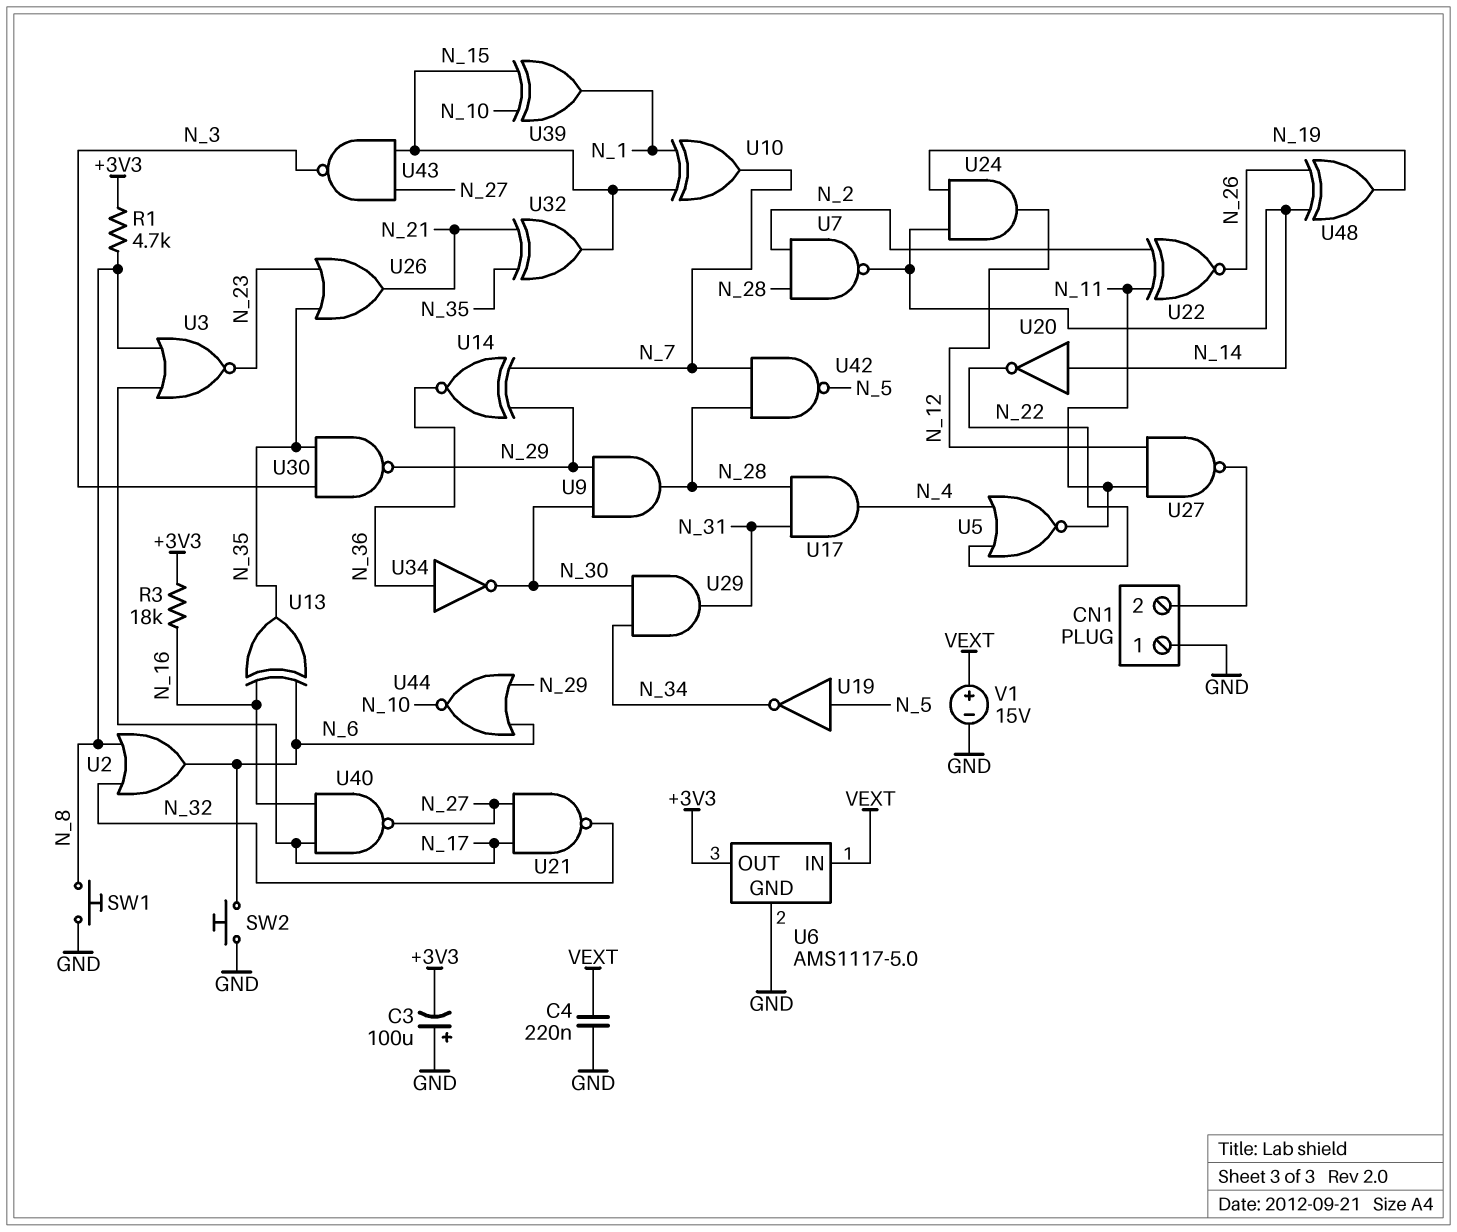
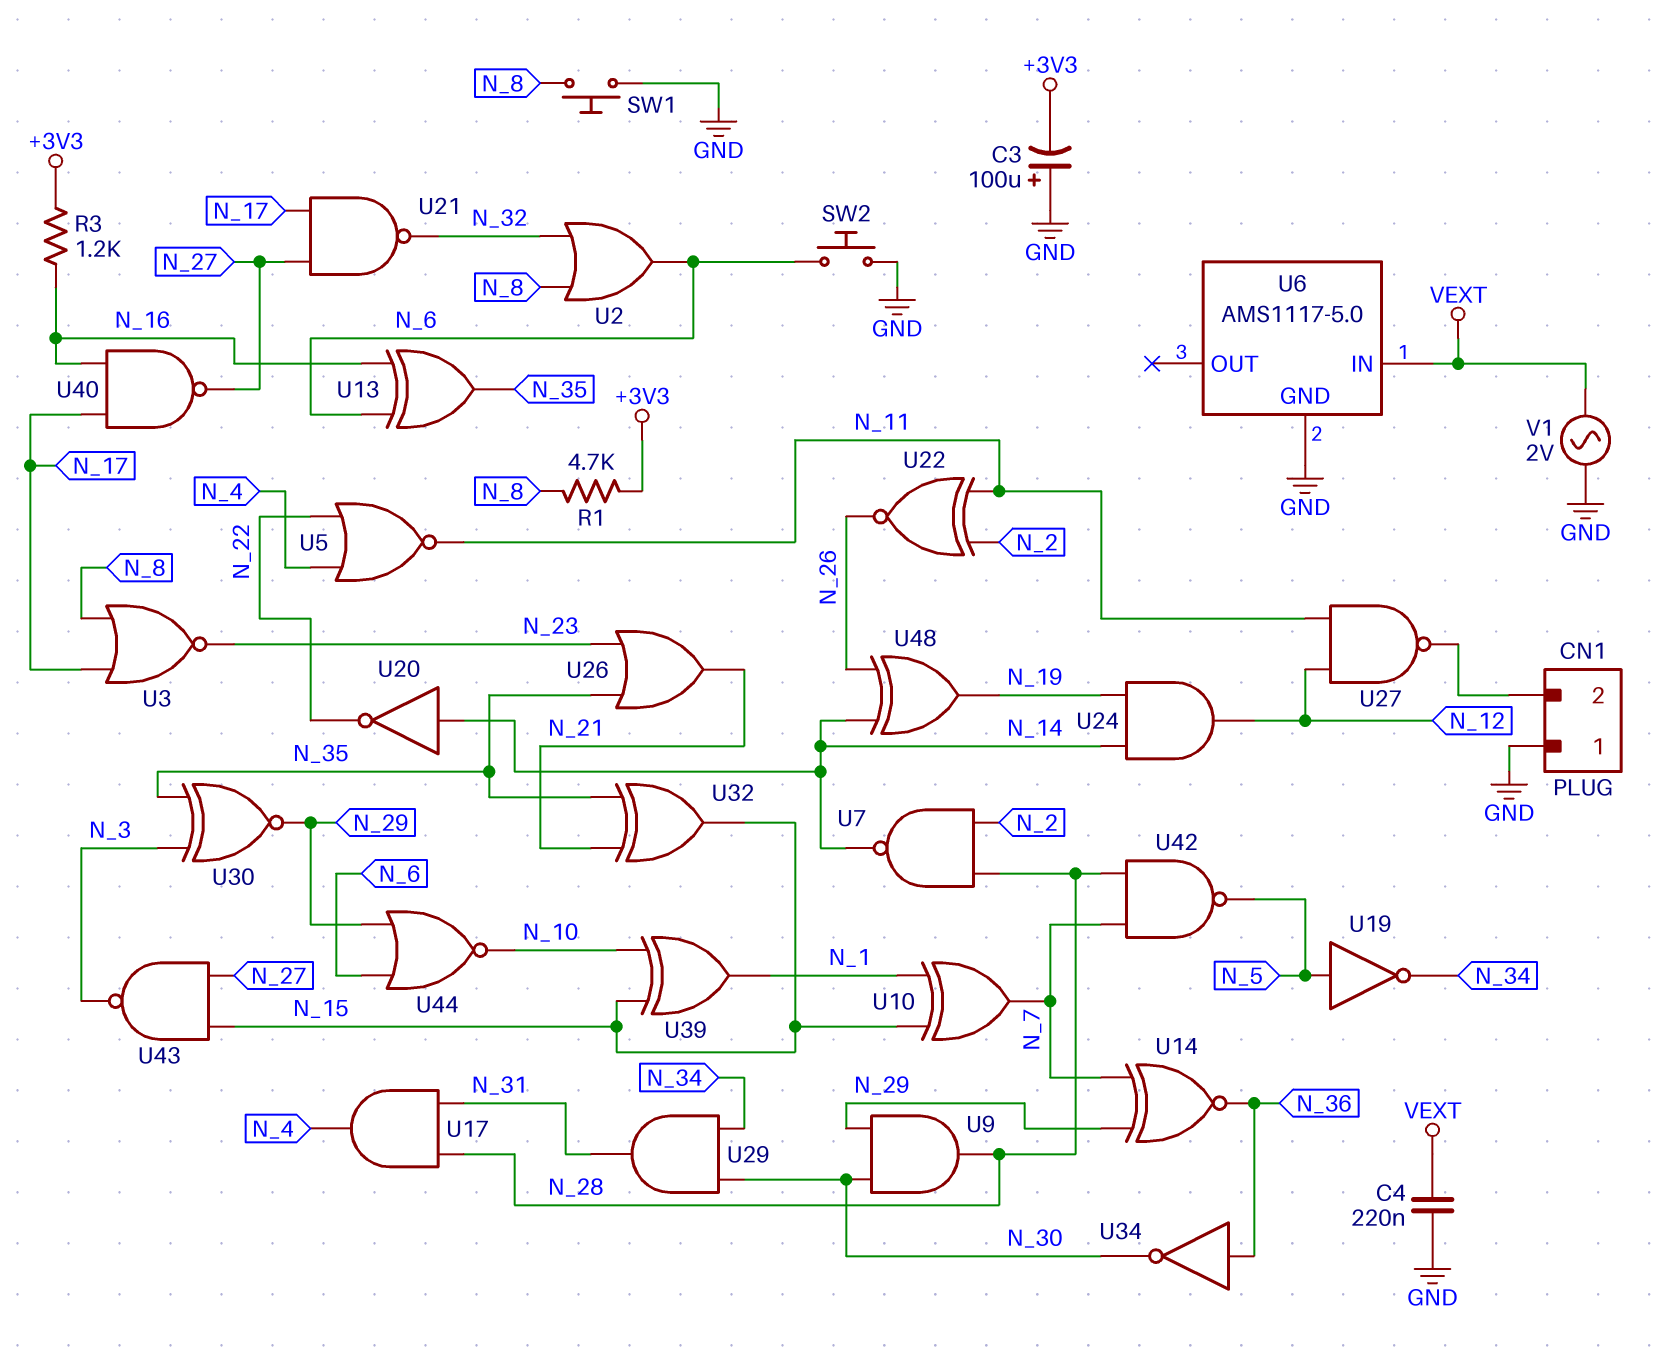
R3: 18k (+3V3, N_16) -> 1.2k (+3V3, N_16)
U6 pin OUT: +3V3 -> none
U30: NAND (in N_3, in N_35, out N_29) -> XNOR (in N_3, in N_35, out N_29)
V1: 15V (plus VEXT, minus GND) -> AC 2V (GND, VEXT)

